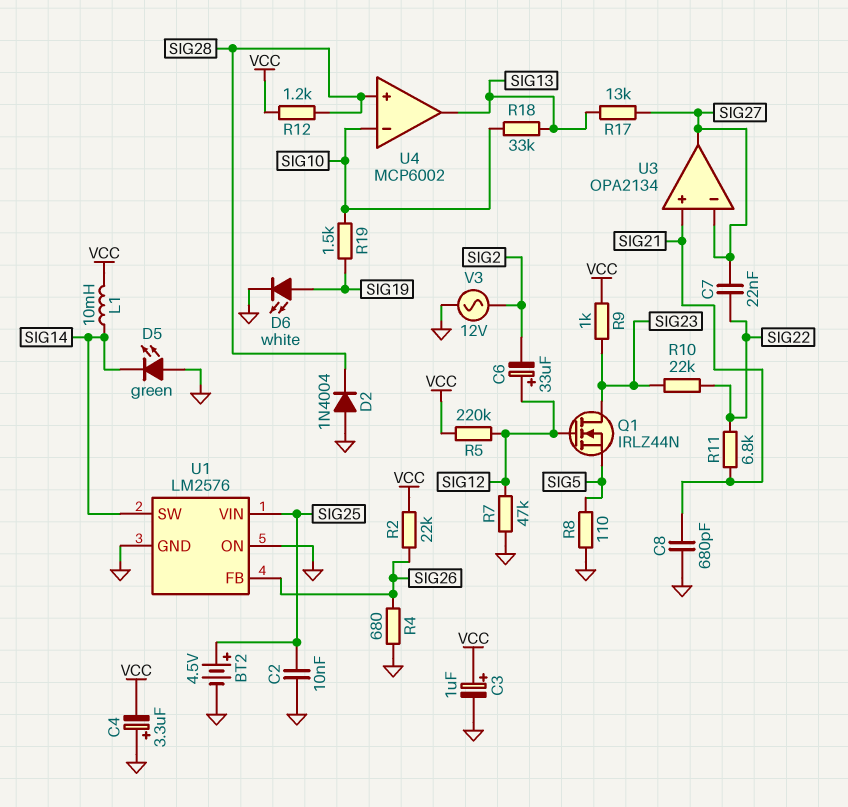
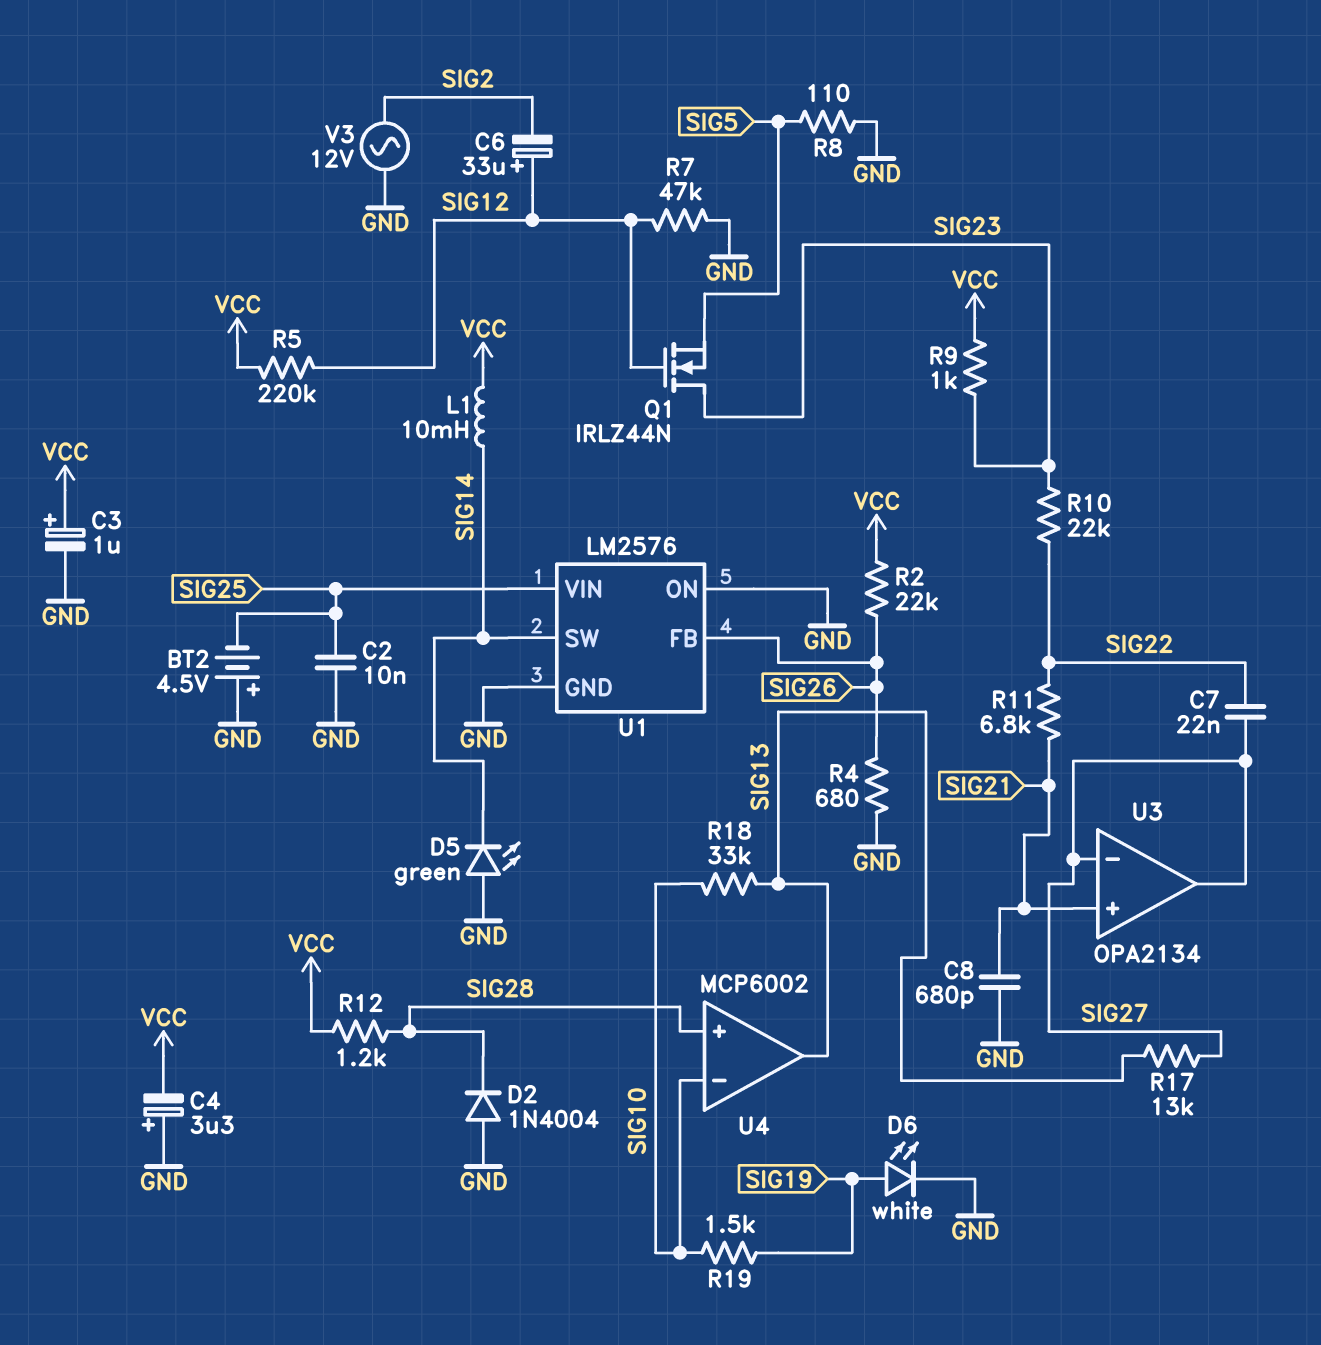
BT2: 4.5V (plus SIG25, minus GND) -> 4.5V (plus GND, minus SIG25)

